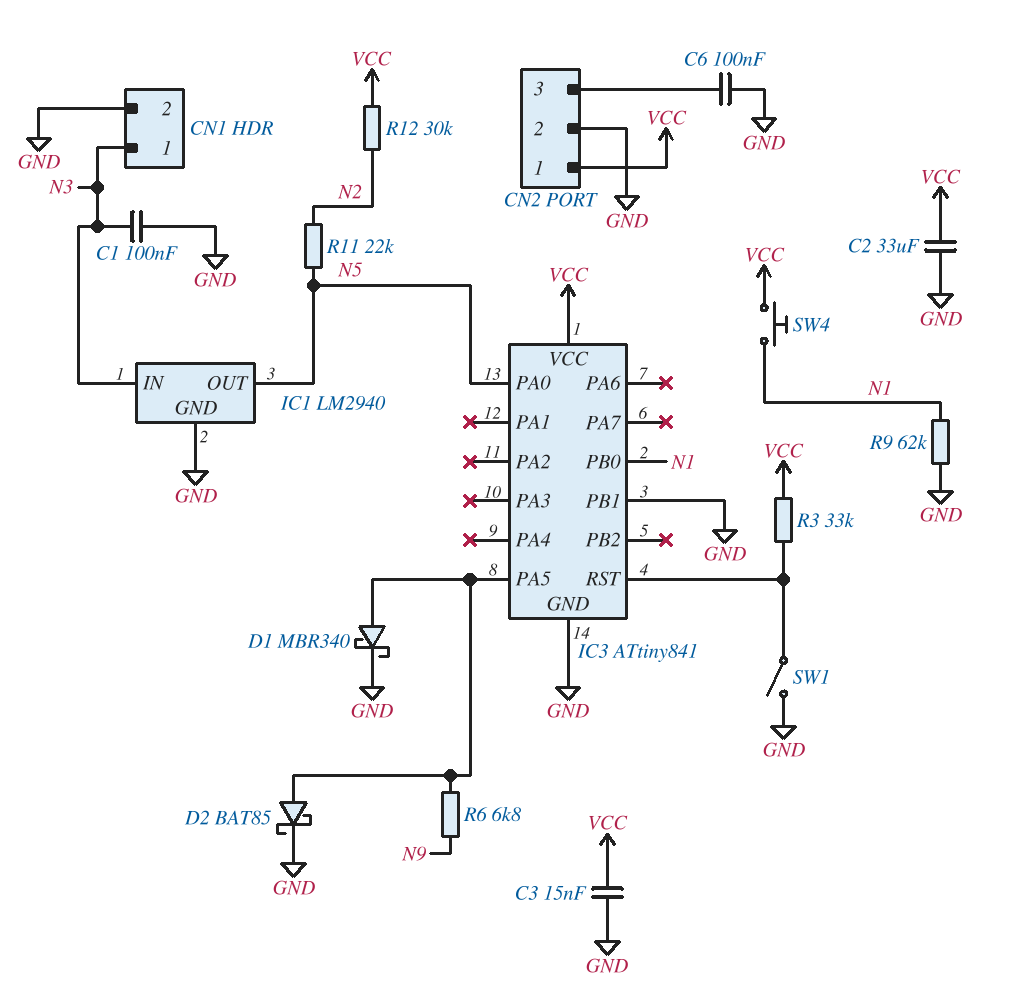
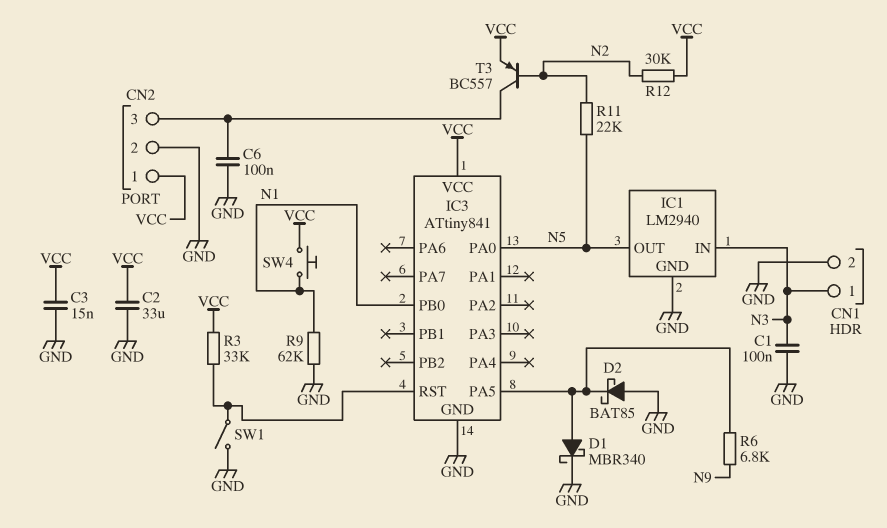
D2: schottky BAT85 (A IC3/PA5, K GND) -> schottky BAT85 (A GND, K IC3/PA5)
IC3 pin PB1: GND -> none
T3: none -> PNP BC557 (B N2, C CN2/3, E VCC)

